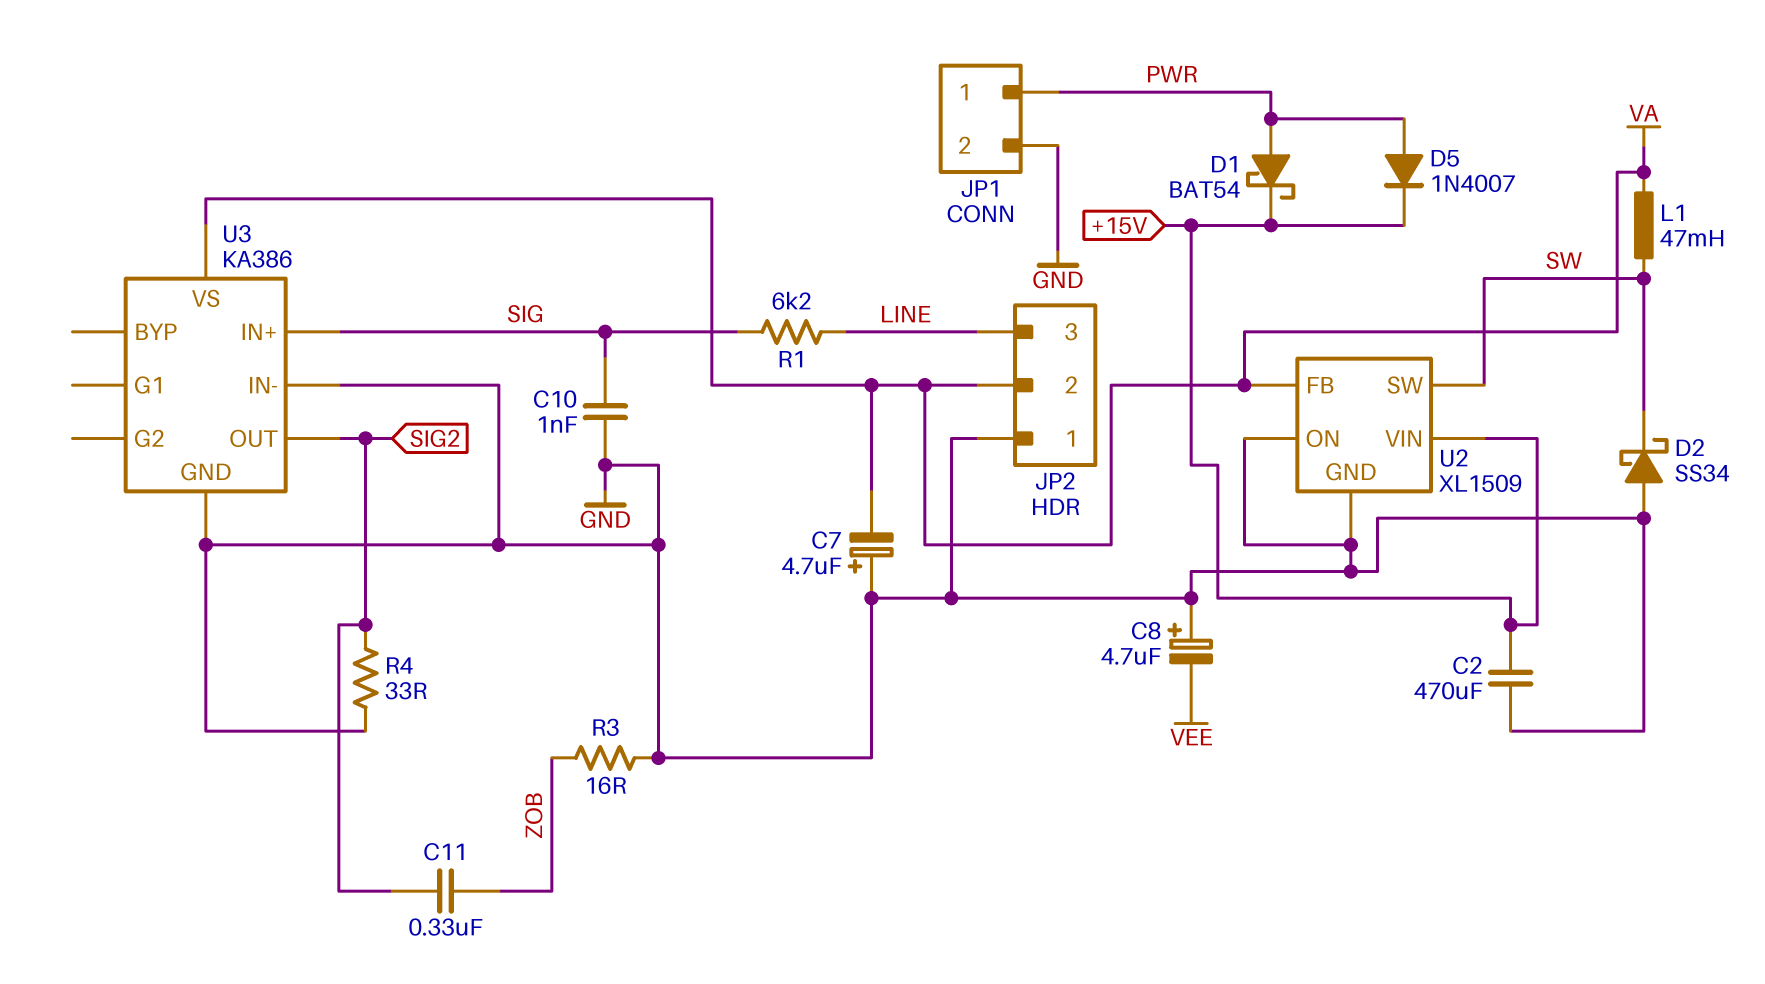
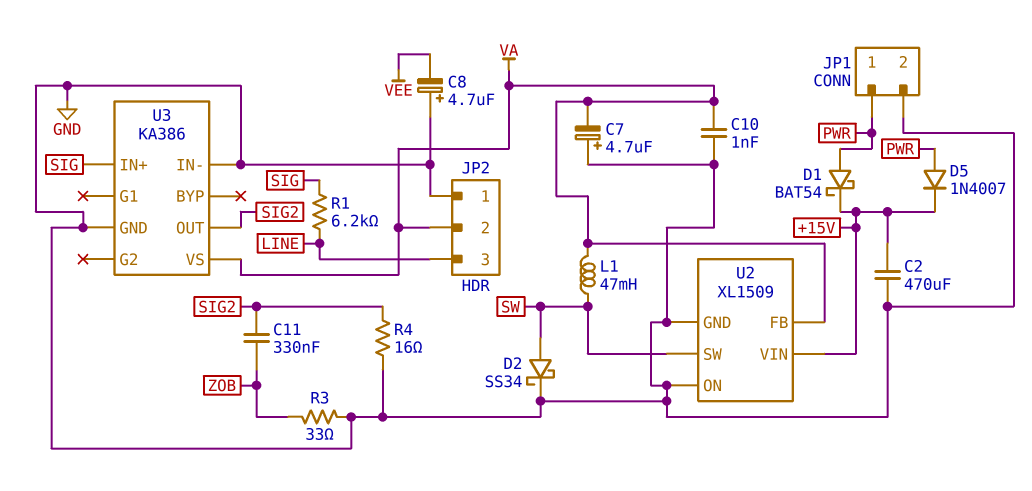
C10: 1nF (GND, SIG) -> 1nF (GND, VA)
D2: schottky SS34 (A GND, K SW) -> schottky SS34 (A SW, K GND)
R3: 16 (GND, ZOB) -> 33 (GND, ZOB)
R4: 33 (GND, SIG2) -> 16 (GND, SIG2)

